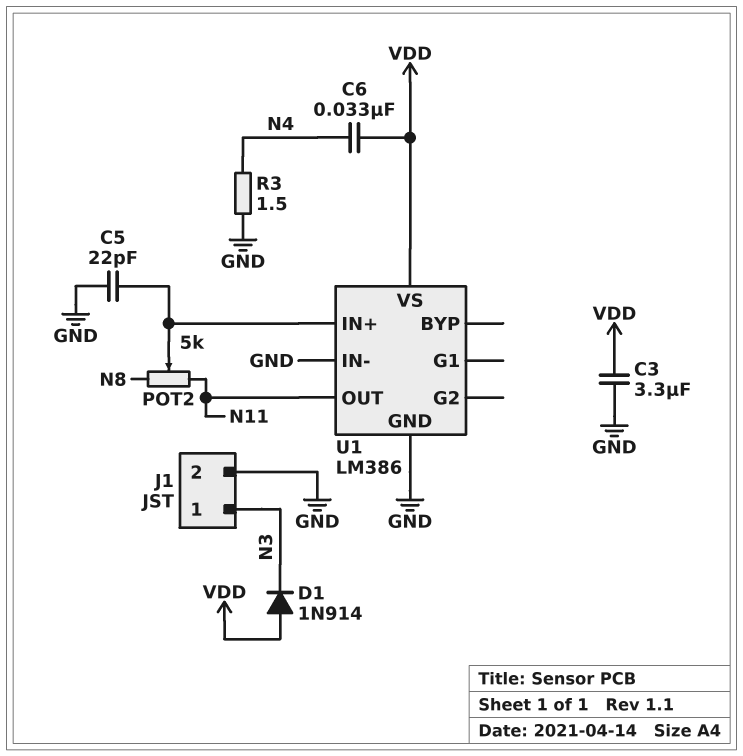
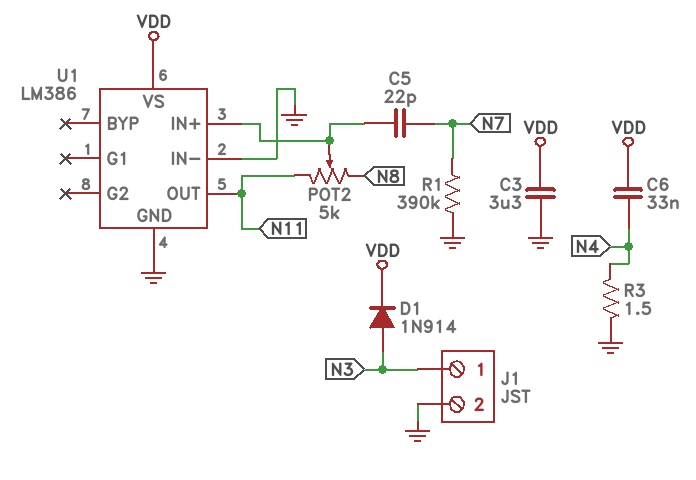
C5: 22pF (GND, U1/IN+) -> 22pF (N7, U1/IN+)
D1: diode 1N914 (A VDD, K N3) -> diode 1N914 (A N3, K VDD)
R1: none -> 390k (GND, N7)

